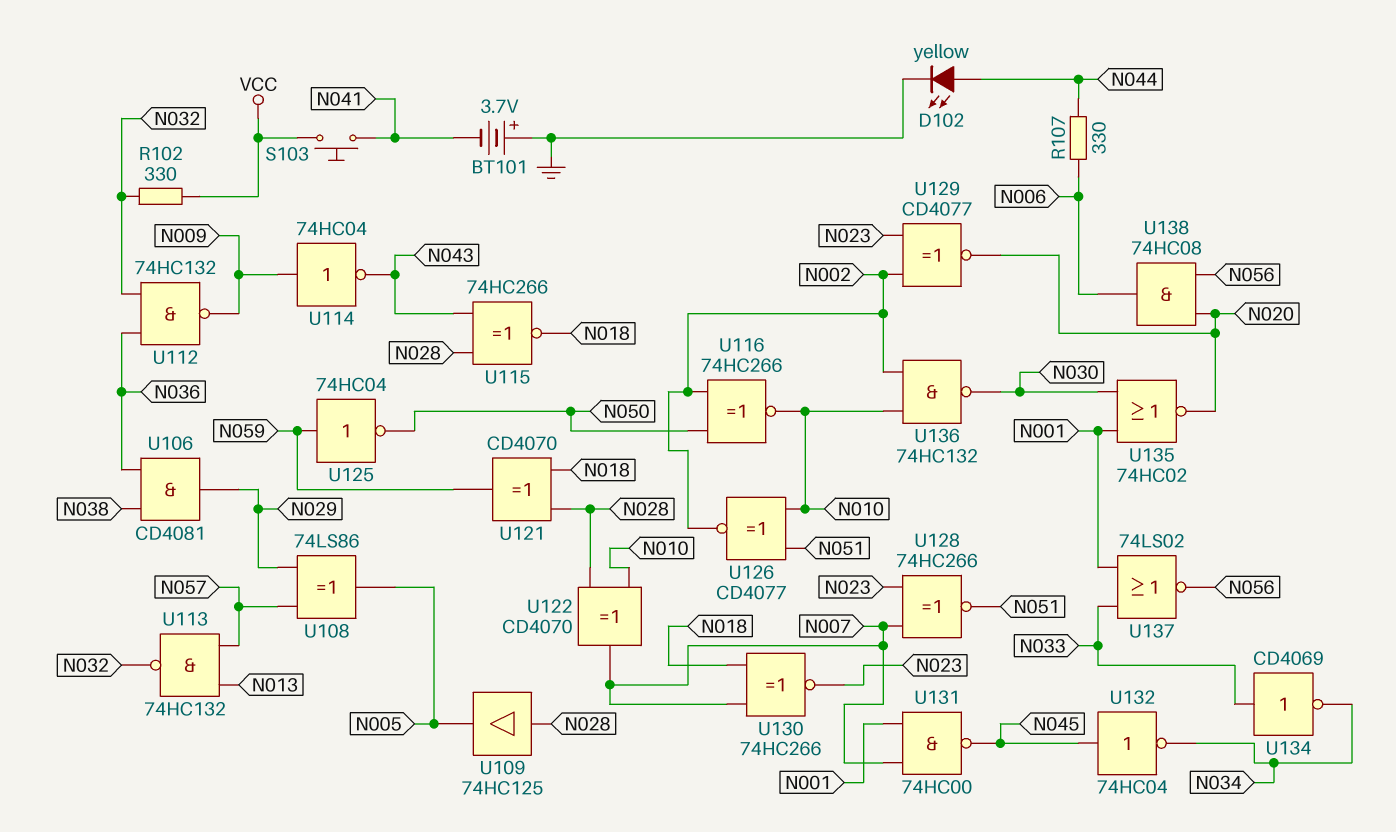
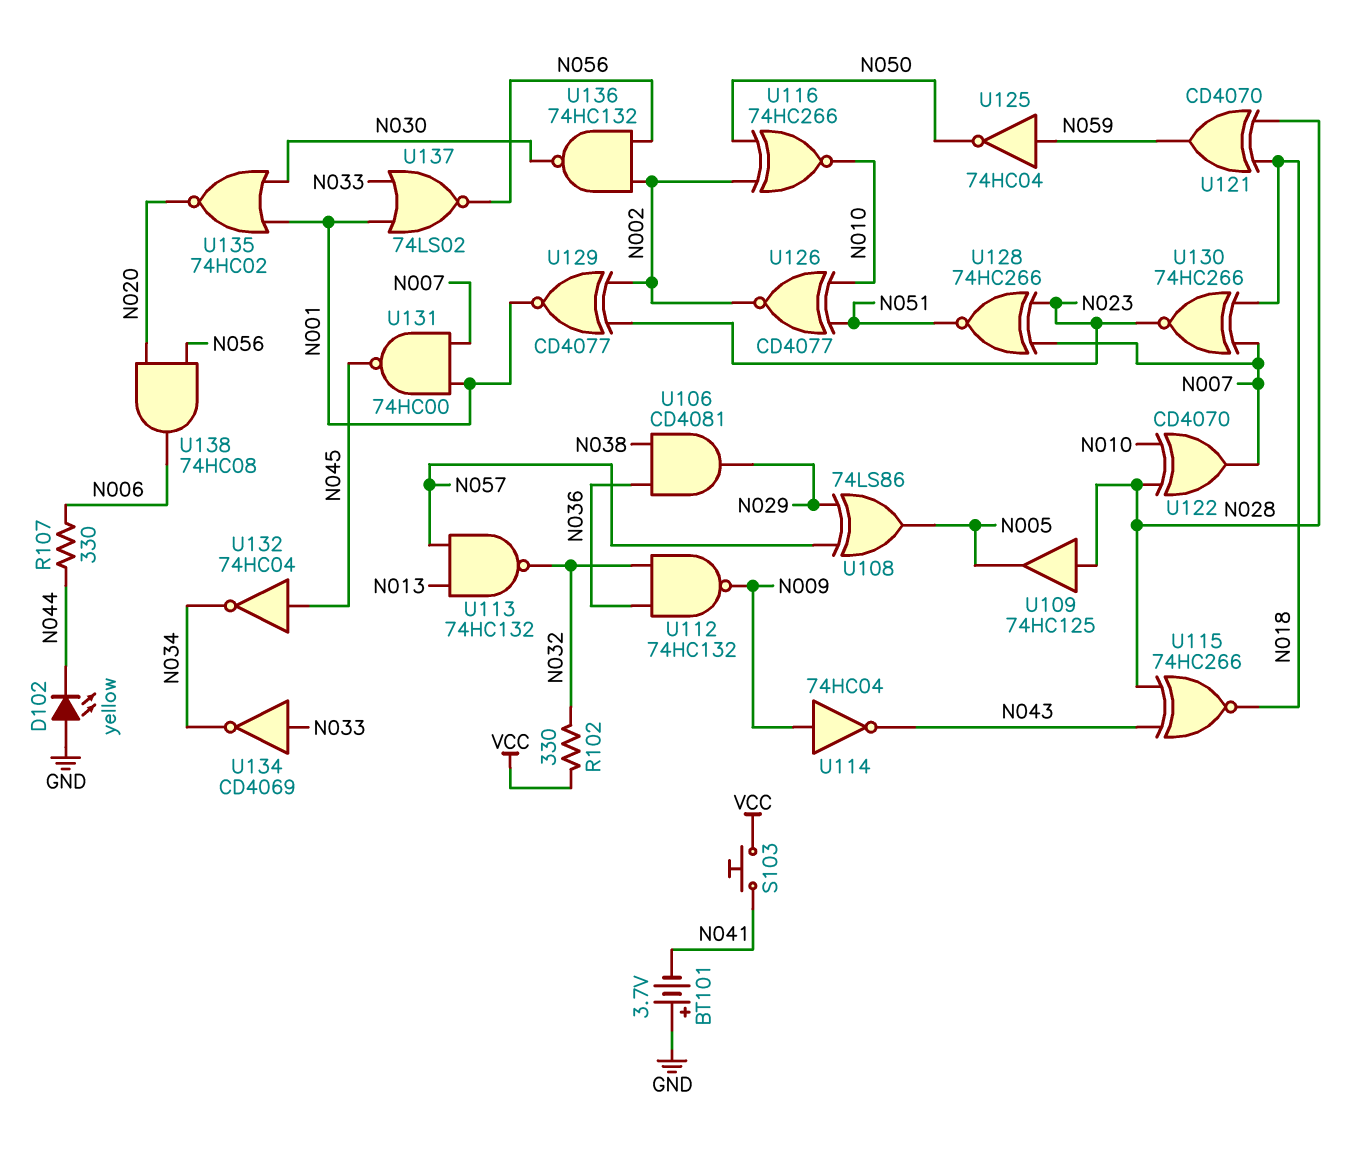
D102: LED yellow (A N044, K GND) -> LED yellow (A GND, K N044)
U129: XNOR CD4077 (in N002, in N023, out N020) -> XNOR CD4077 (in N002, in N023, out N001)
U136: NAND 74HC132 (in N002, in N010, out N030) -> NAND 74HC132 (in N002, in N056, out N030)

